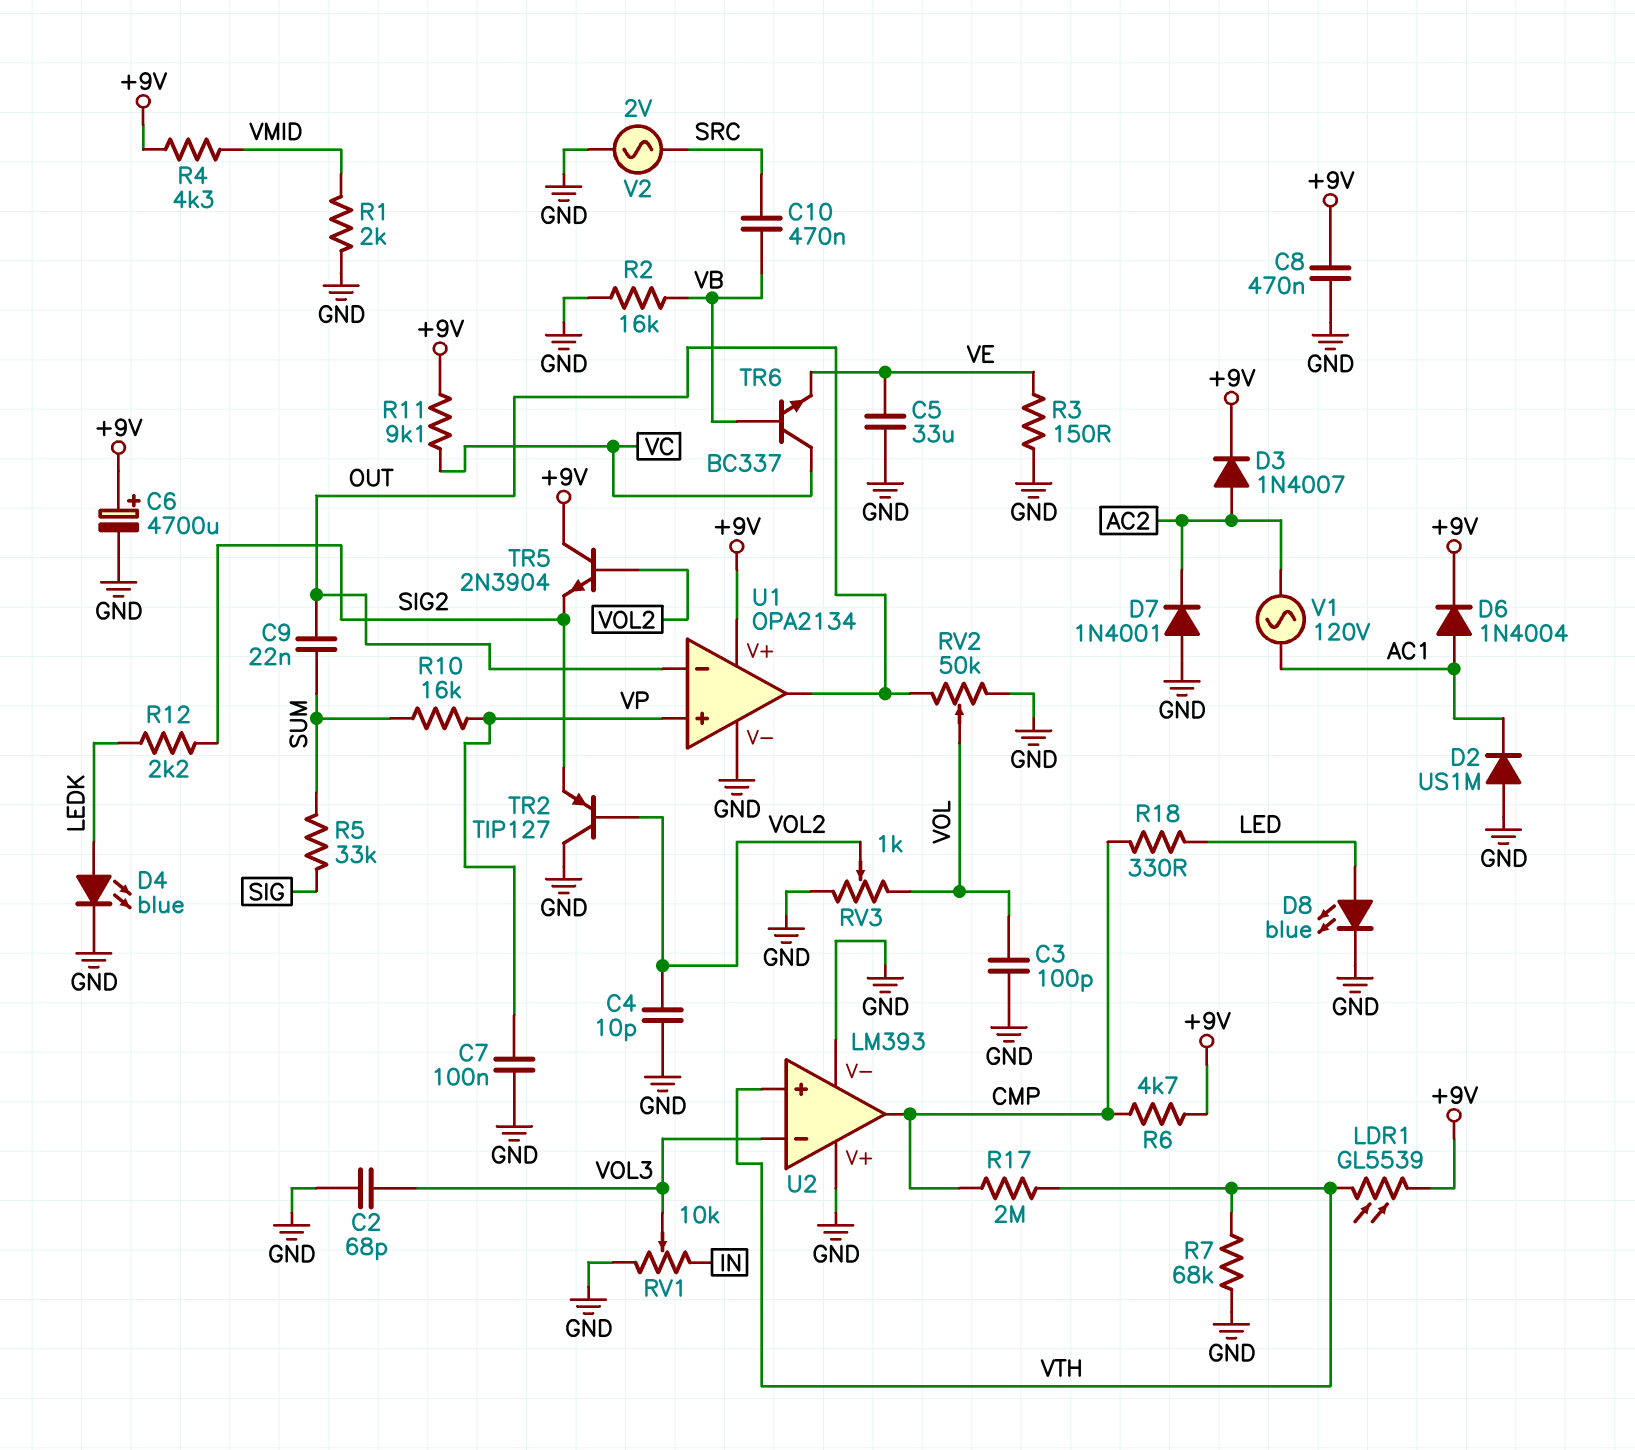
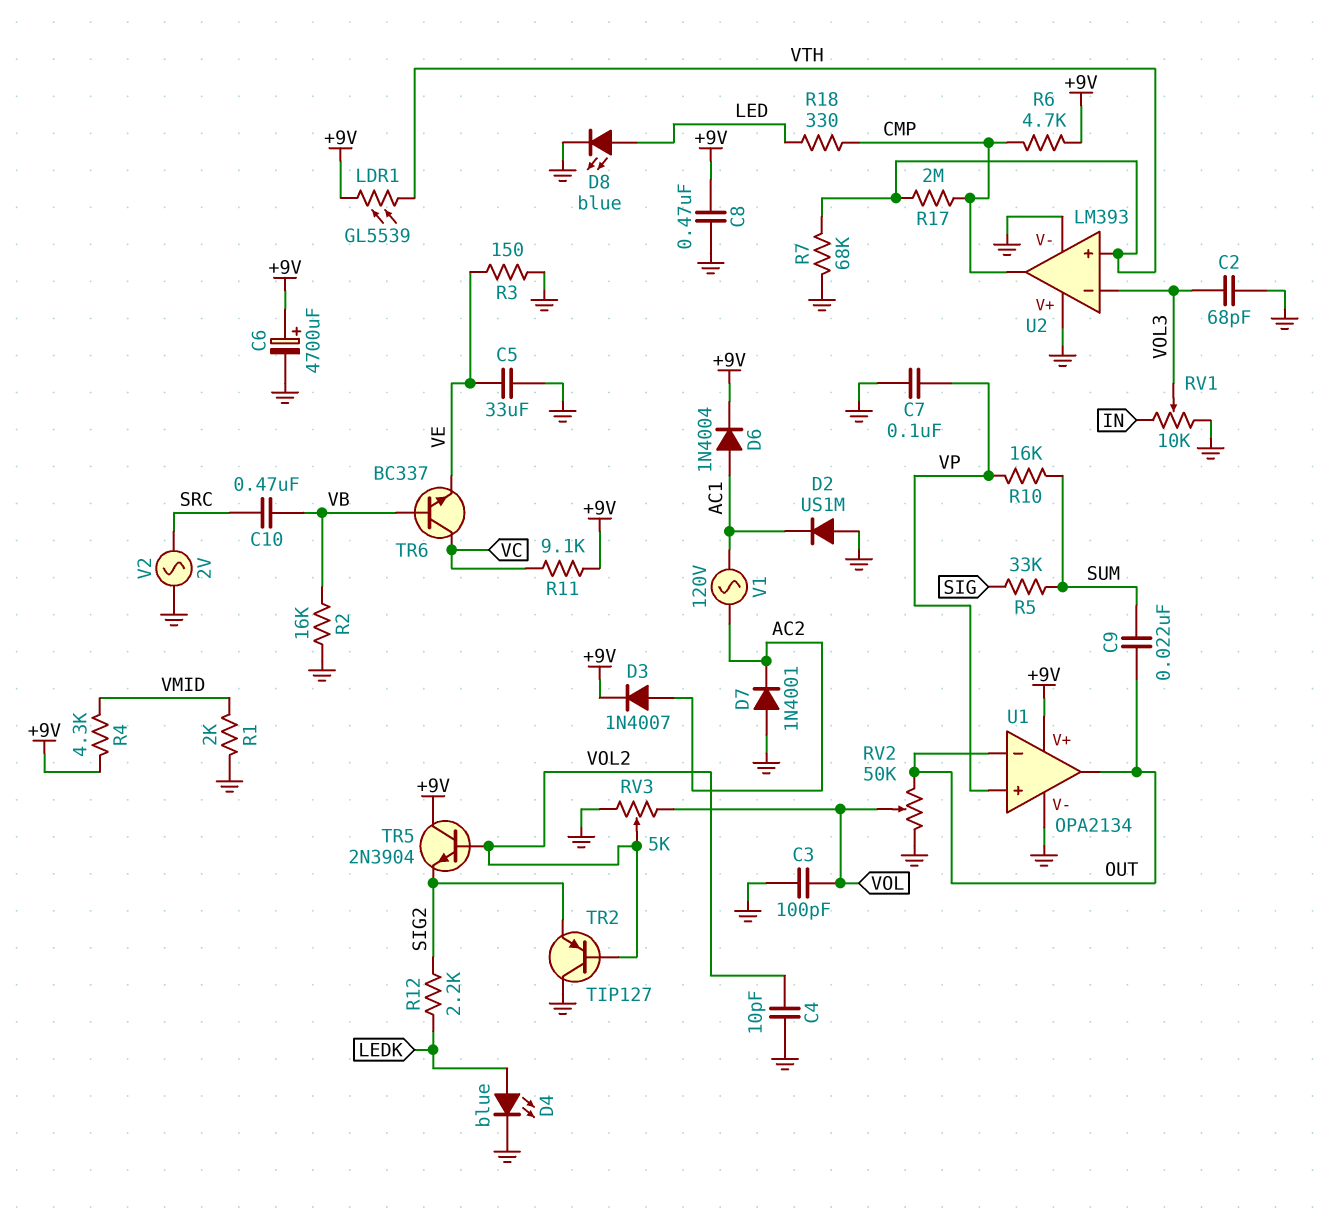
RV3: 1k (GND, VOL, wiper VOL2) -> 5k (GND, VOL, wiper VOL2)

